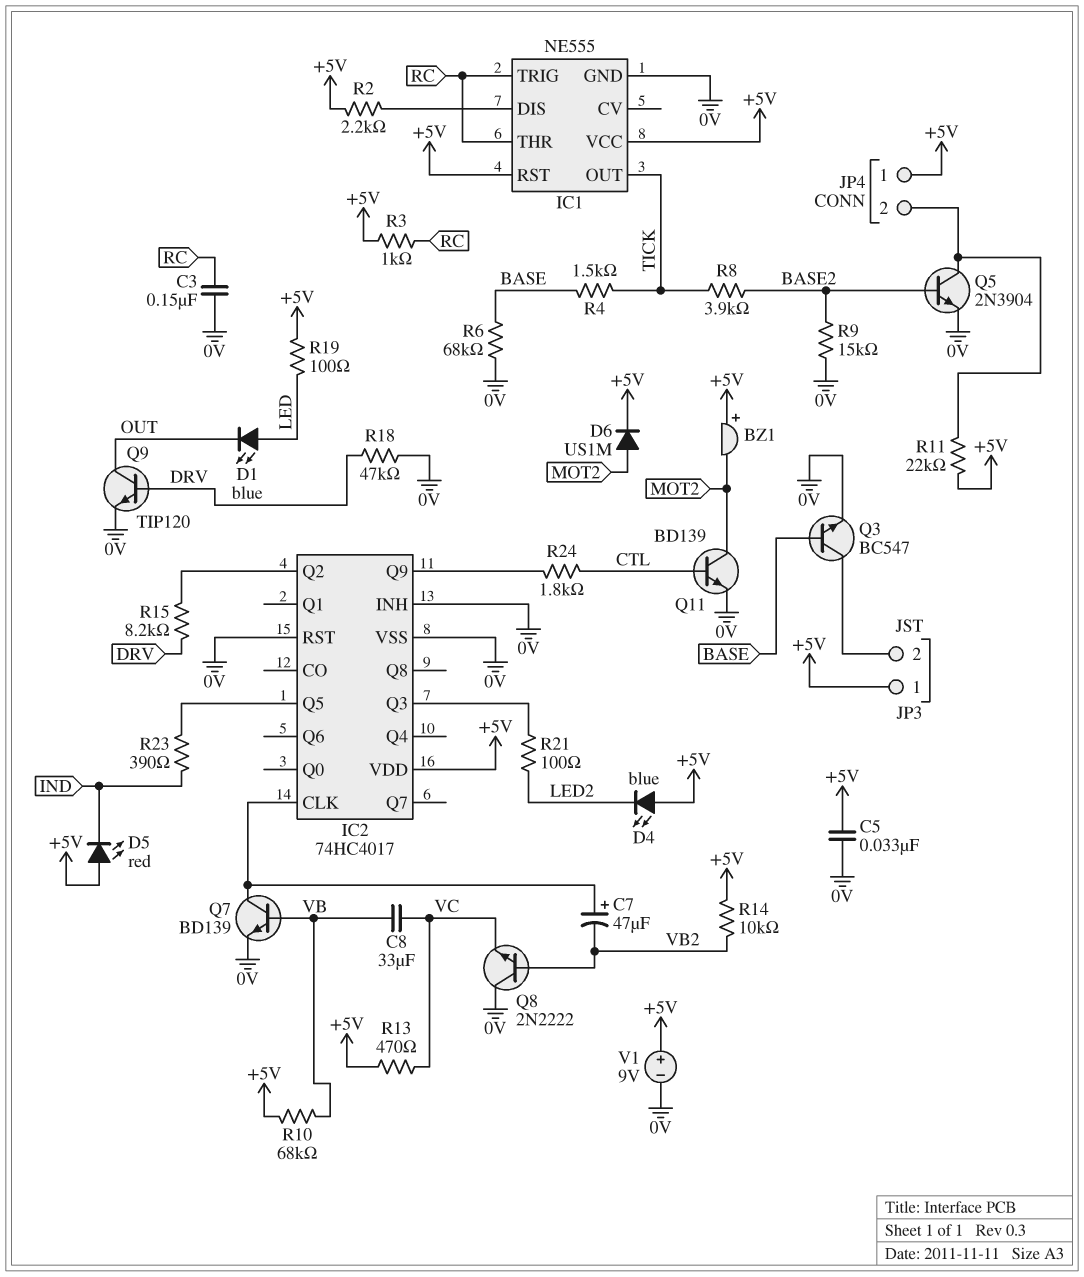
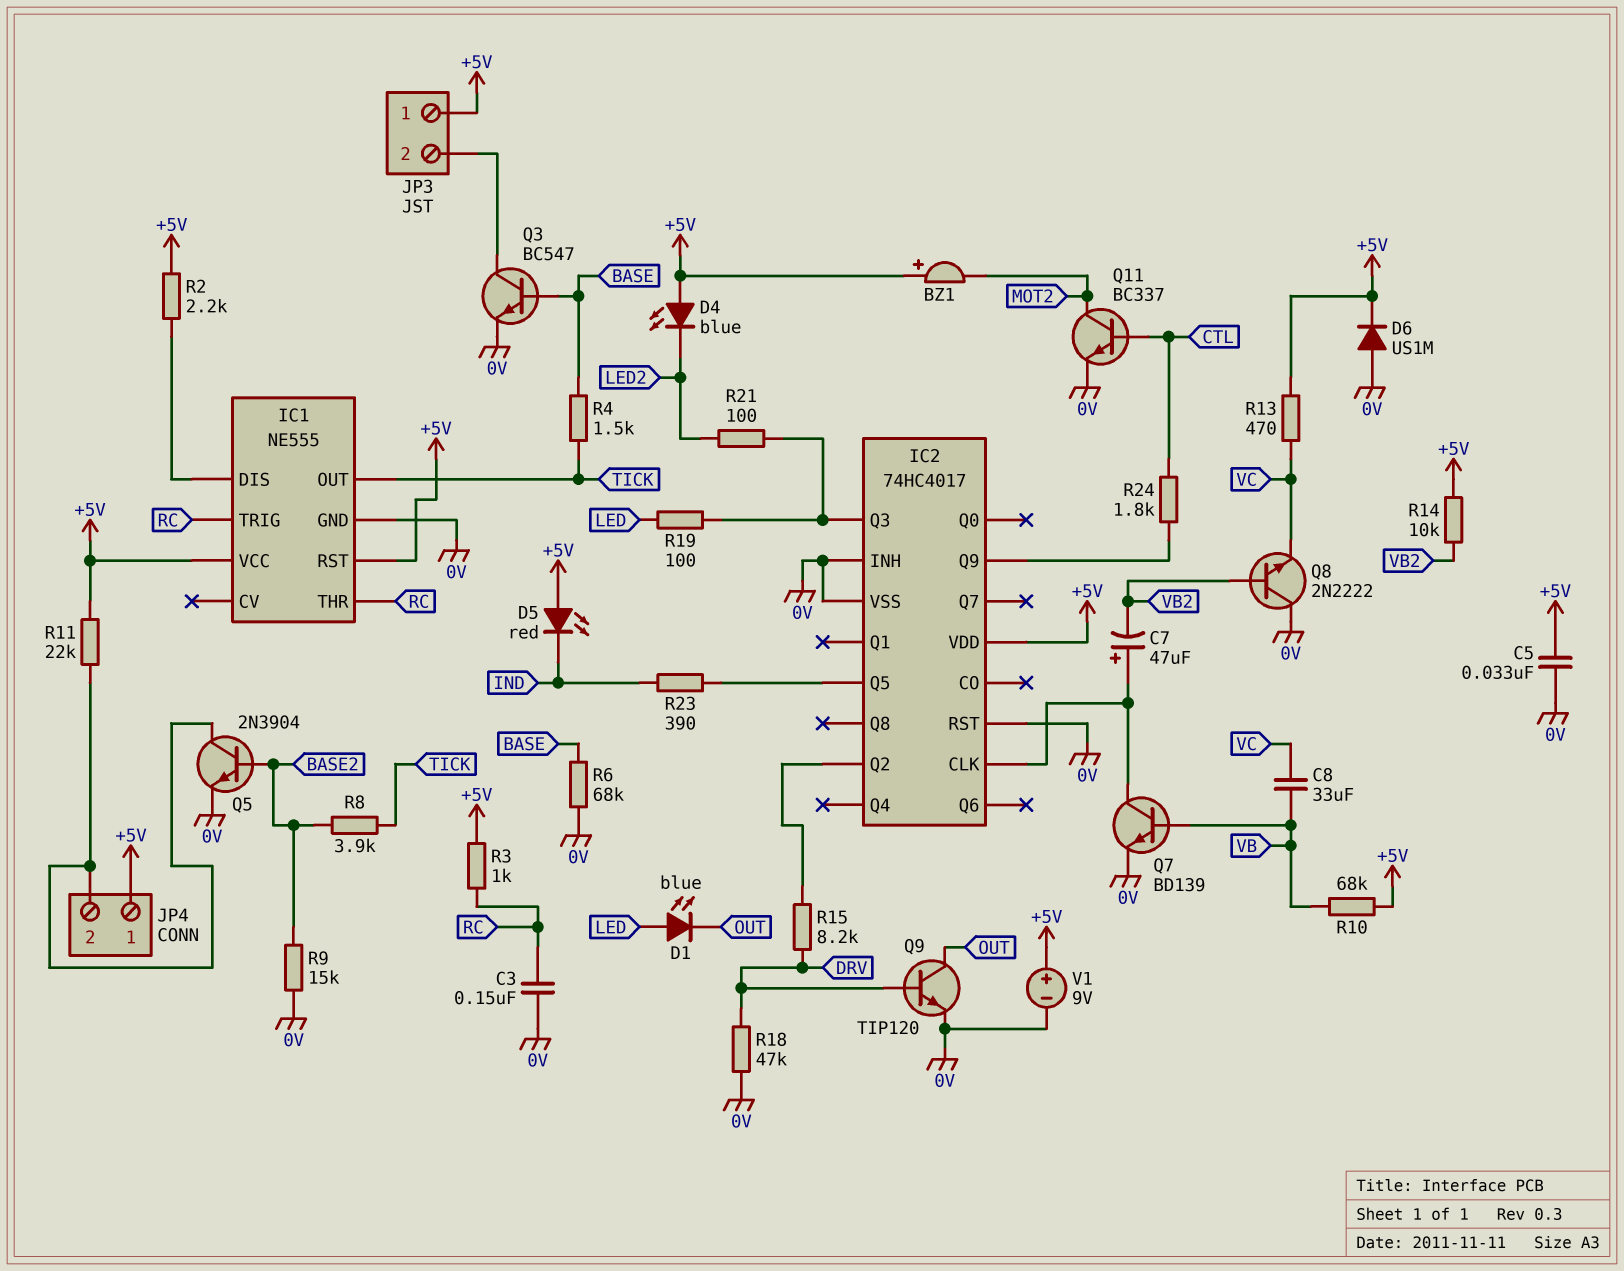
D6: diode US1M (A MOT2, K +5V) -> diode US1M (A 0V, K +5V)
Q11: NPN BD139 (B CTL, C MOT2, E 0V) -> NPN BC337 (B CTL, C MOT2, E 0V)
R19: 100 (+5V, LED) -> 100 (IC2/Q3, LED)

